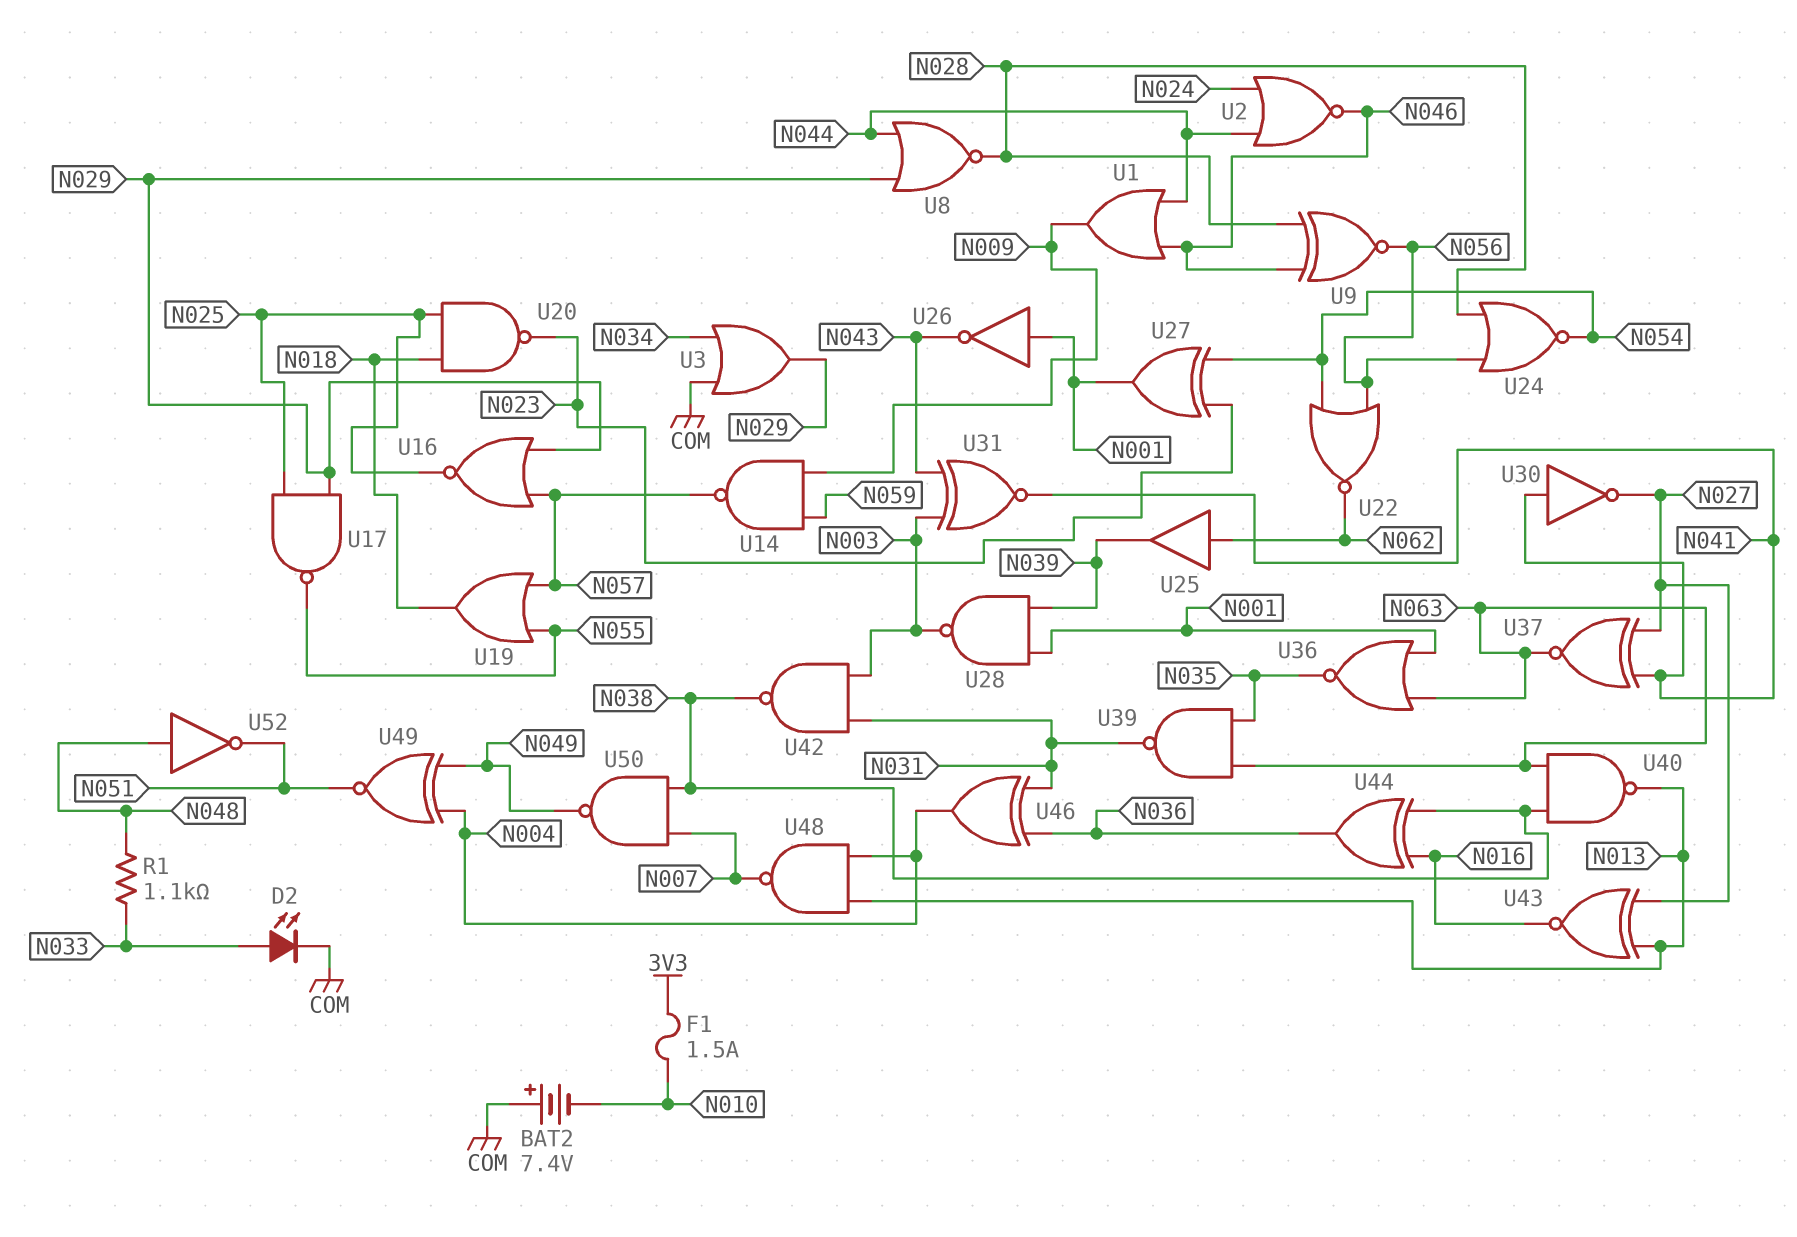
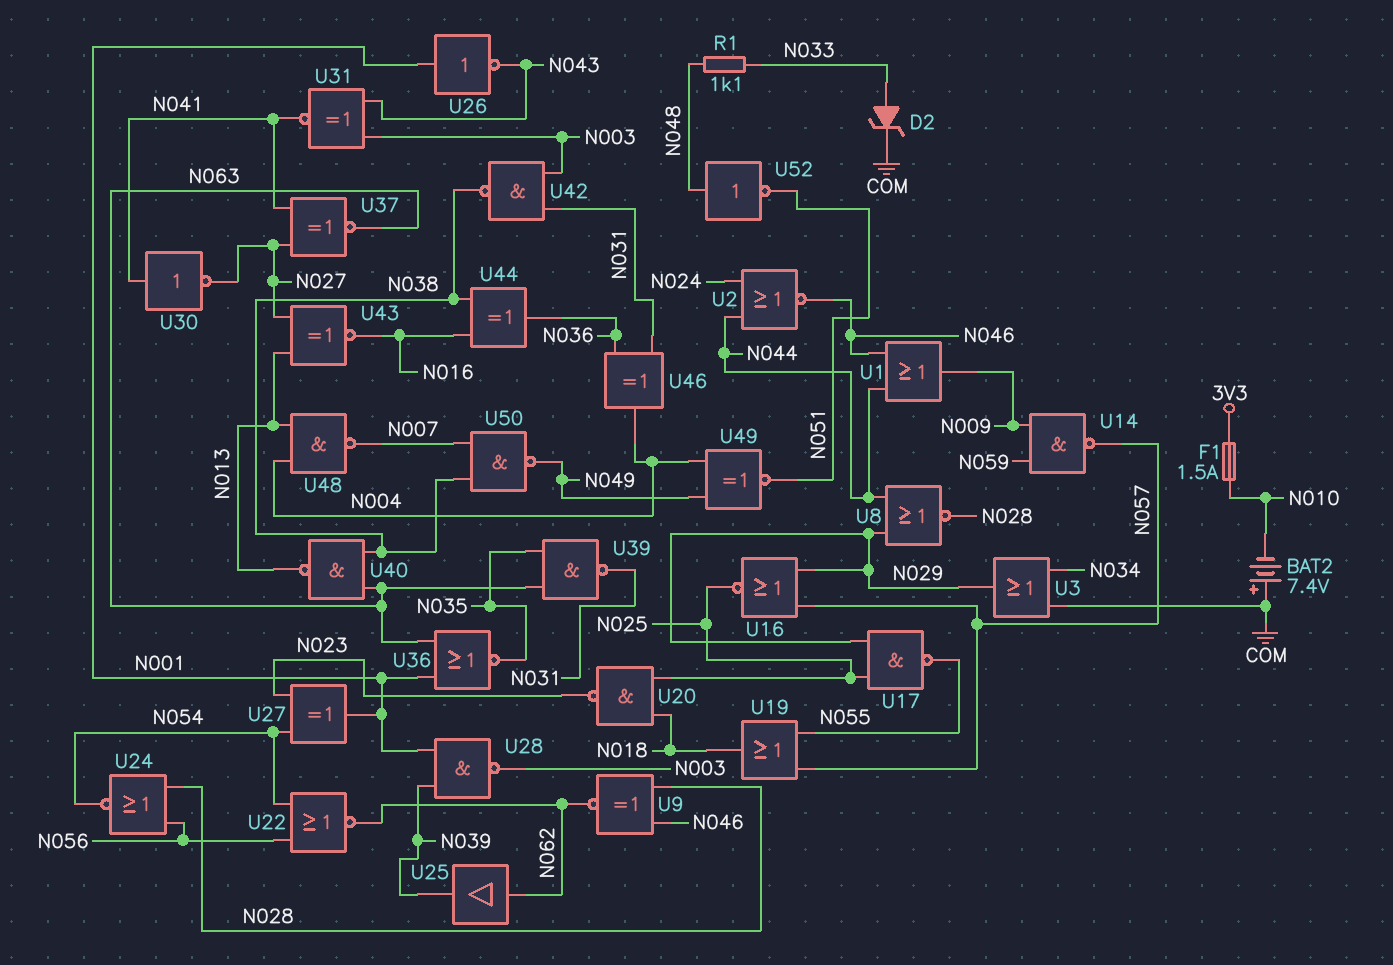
D2: LED (A N033, K COM) -> zener (A N033, K COM)
U9: XNOR (in N028, in N046, out N056) -> XNOR (in N028, in N046, out N062)

